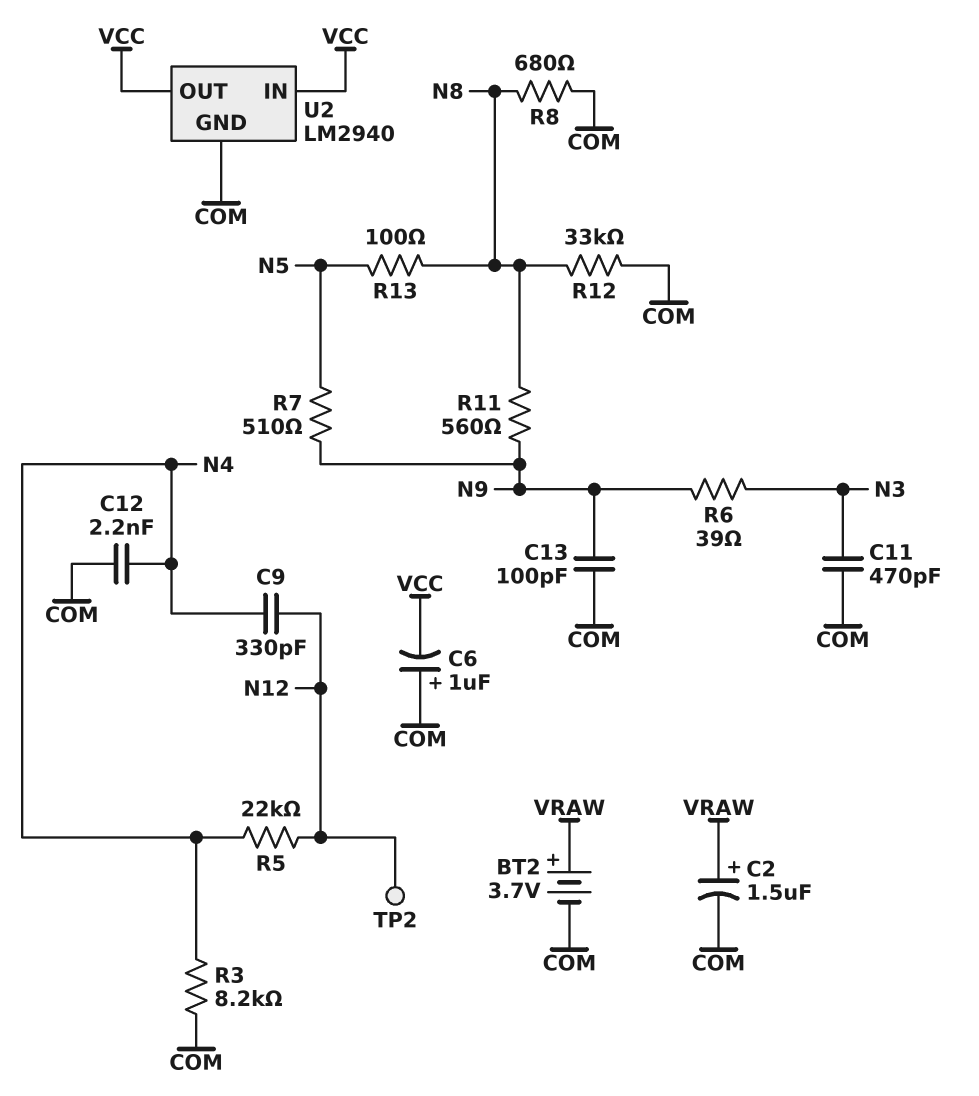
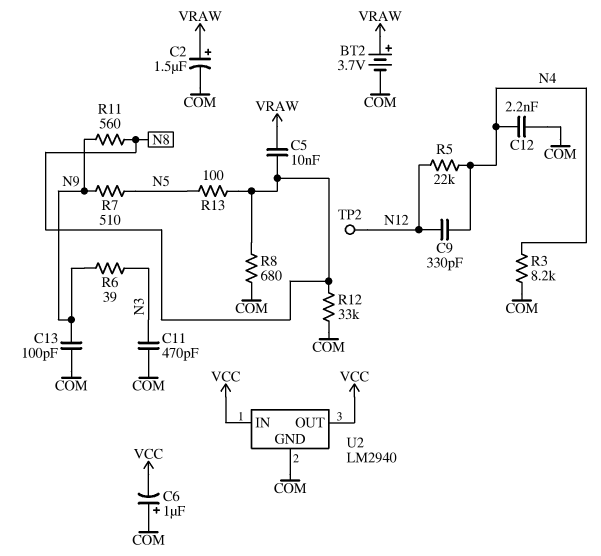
C5: none -> 10nF (N8, VRAW)

